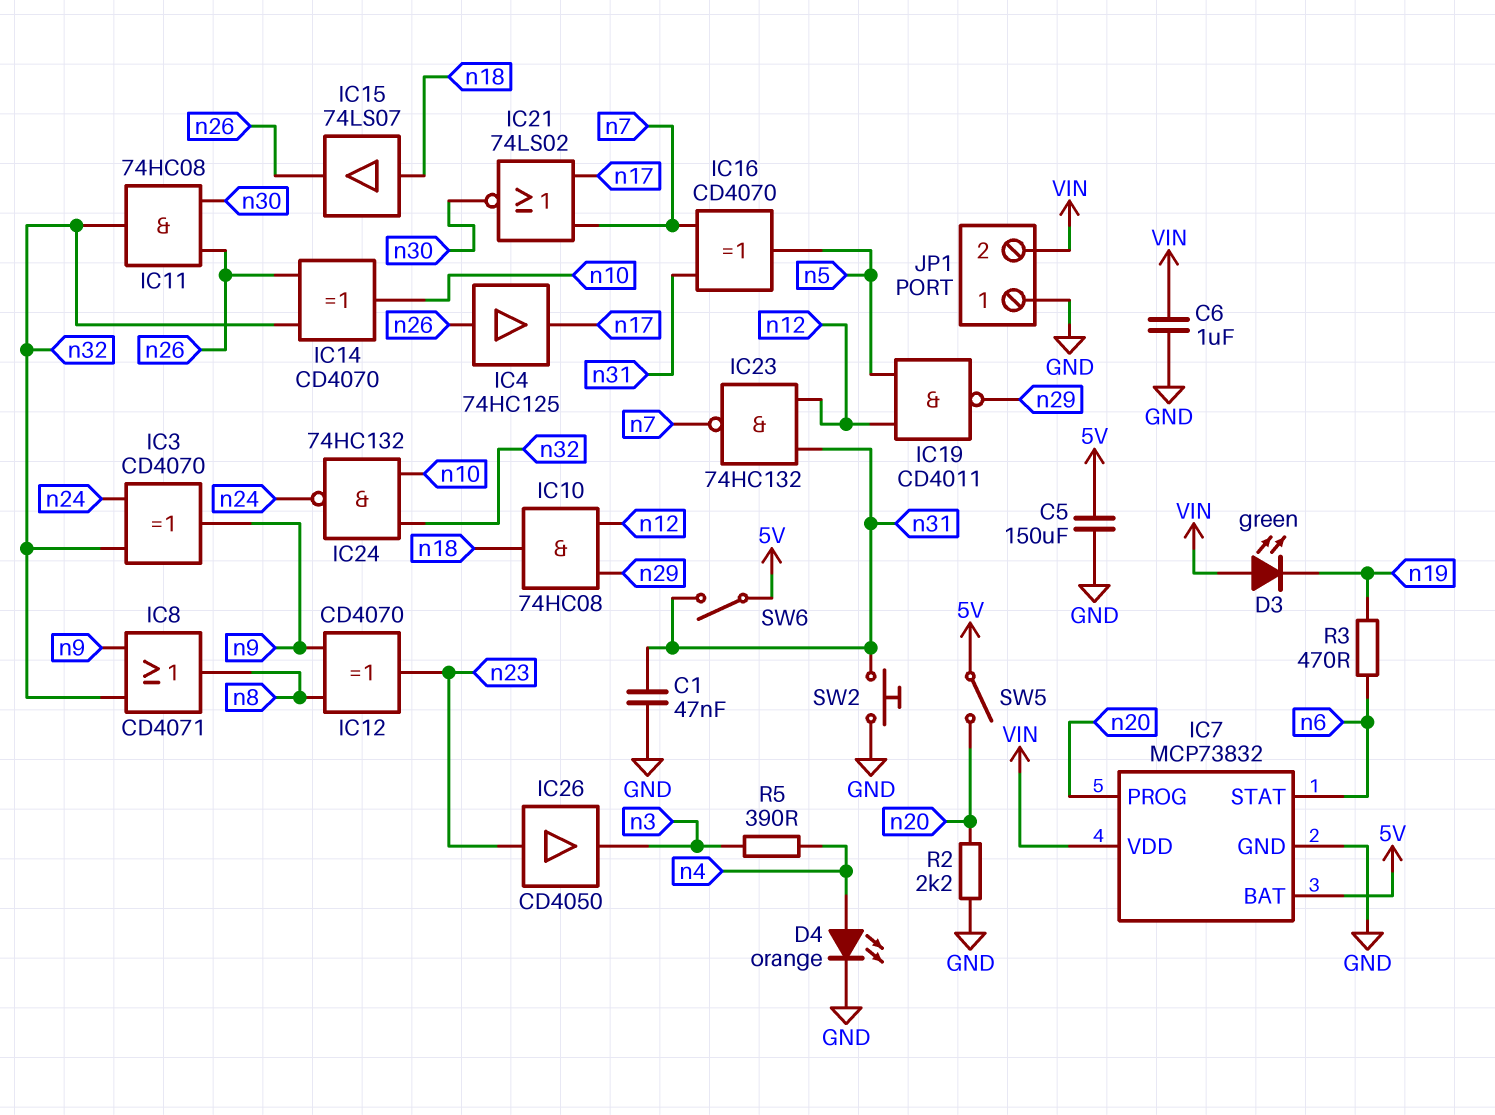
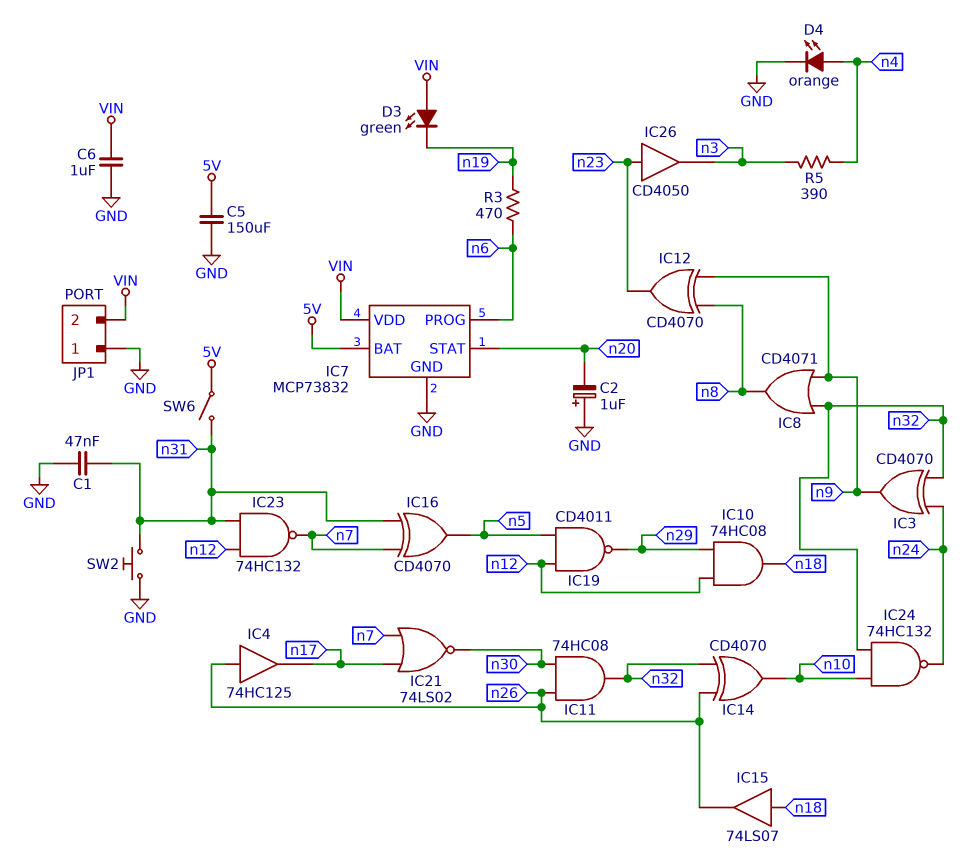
C2: none -> 1uF (plus GND, minus n20)
IC7 pin PROG: n20 -> n6
IC7 pin STAT: n6 -> n20
R2: 2.2k (GND, n20) -> none
SW5: switch (5V, n20) -> none

